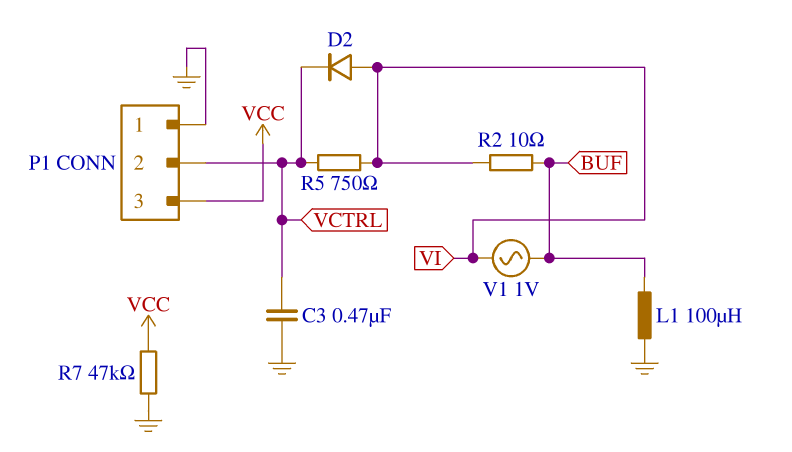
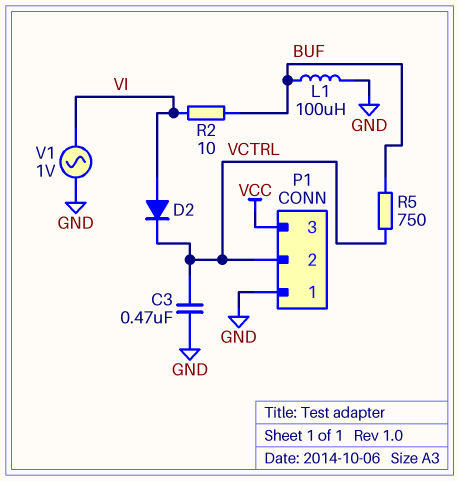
R5: 750 (VCTRL, VI) -> 750 (BUF, VCTRL)
R7: 47k (GND, VCC) -> none
V1: AC 1V (BUF, VI) -> AC 1V (GND, VI)

